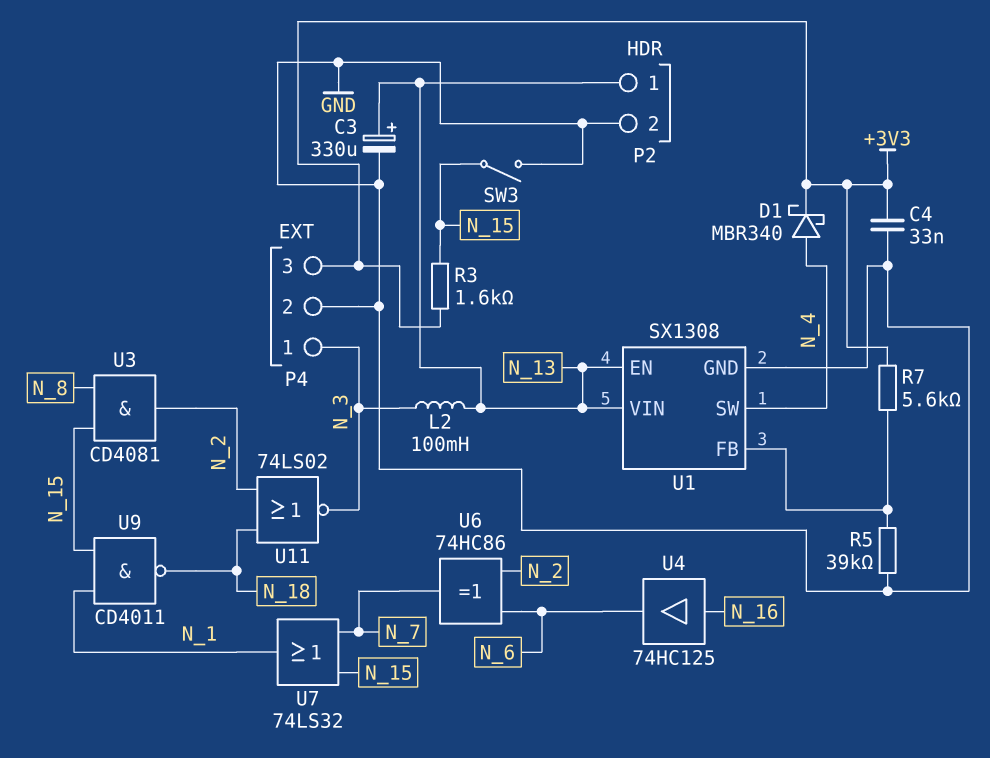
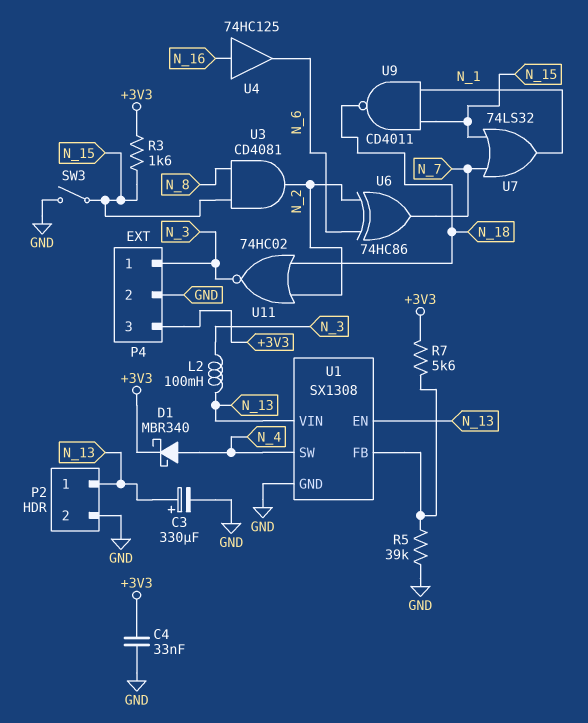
U11: NOR 74LS02 (in N_2, in N_18, out N_3) -> NOR 74HC02 (in N_2, in N_18, out N_3)

